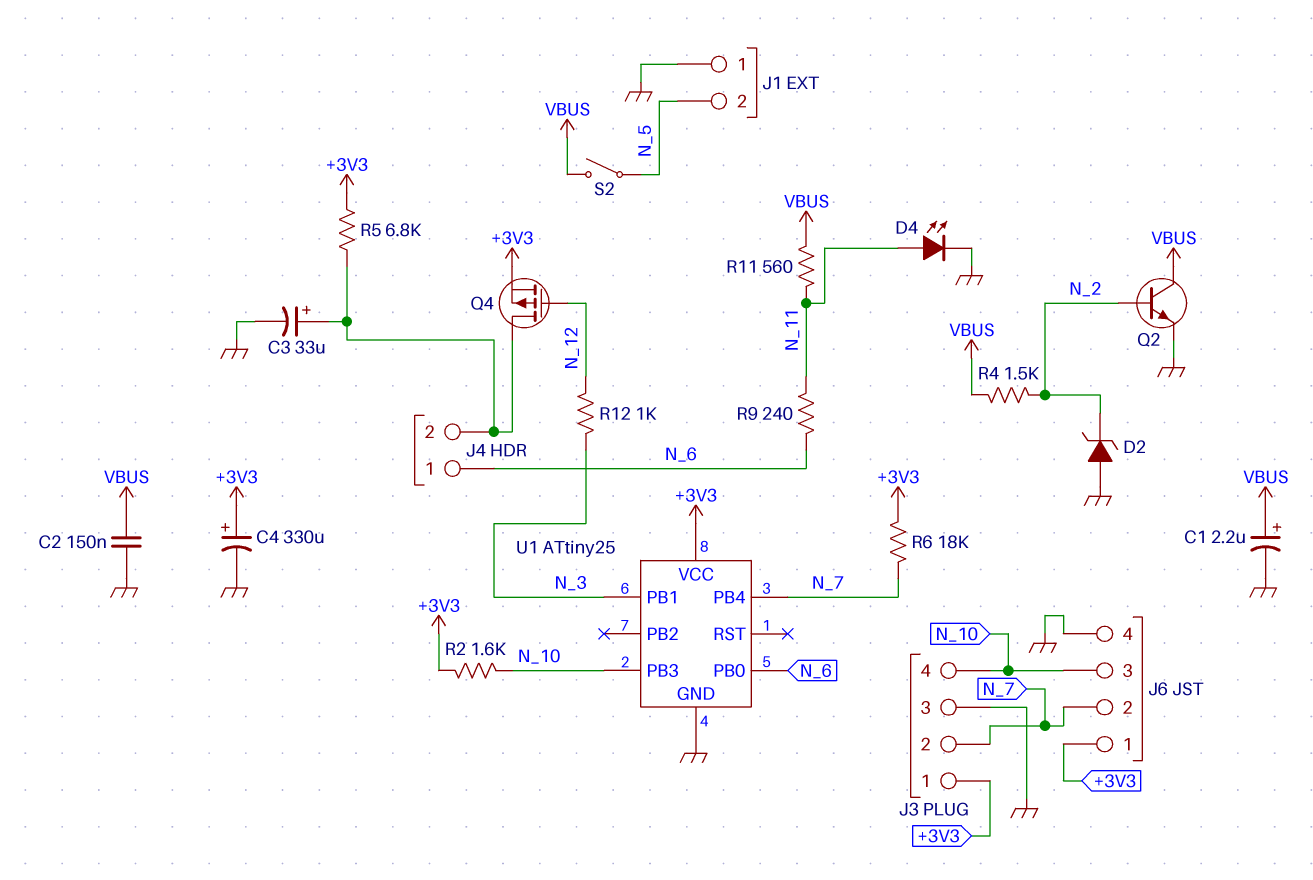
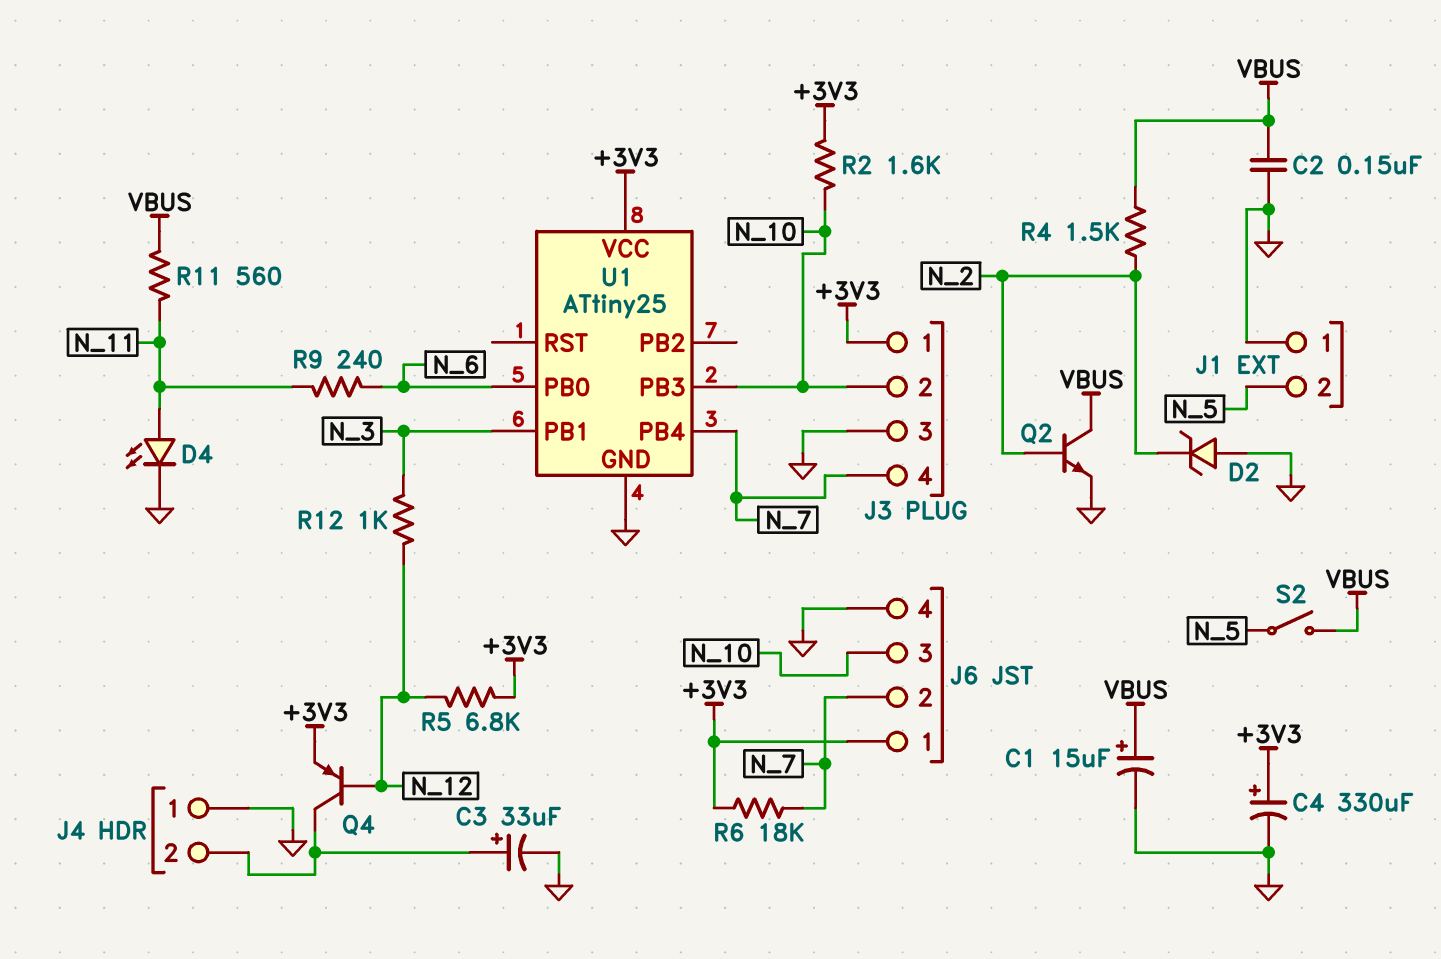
C1: 2.2uF (plus VBUS, minus GND) -> 15uF (plus VBUS, minus GND)
J3 pin 2: N_7 -> N_10
J3 pin 4: N_10 -> N_7
J4 pin 1: N_6 -> GND
Q4: PMOS (G N_12, D J4/2, S +3V3) -> PNP (B N_12, C J4/2, E +3V3)
R5: 6.8k (+3V3, J4/2) -> 6.8k (+3V3, N_12)

